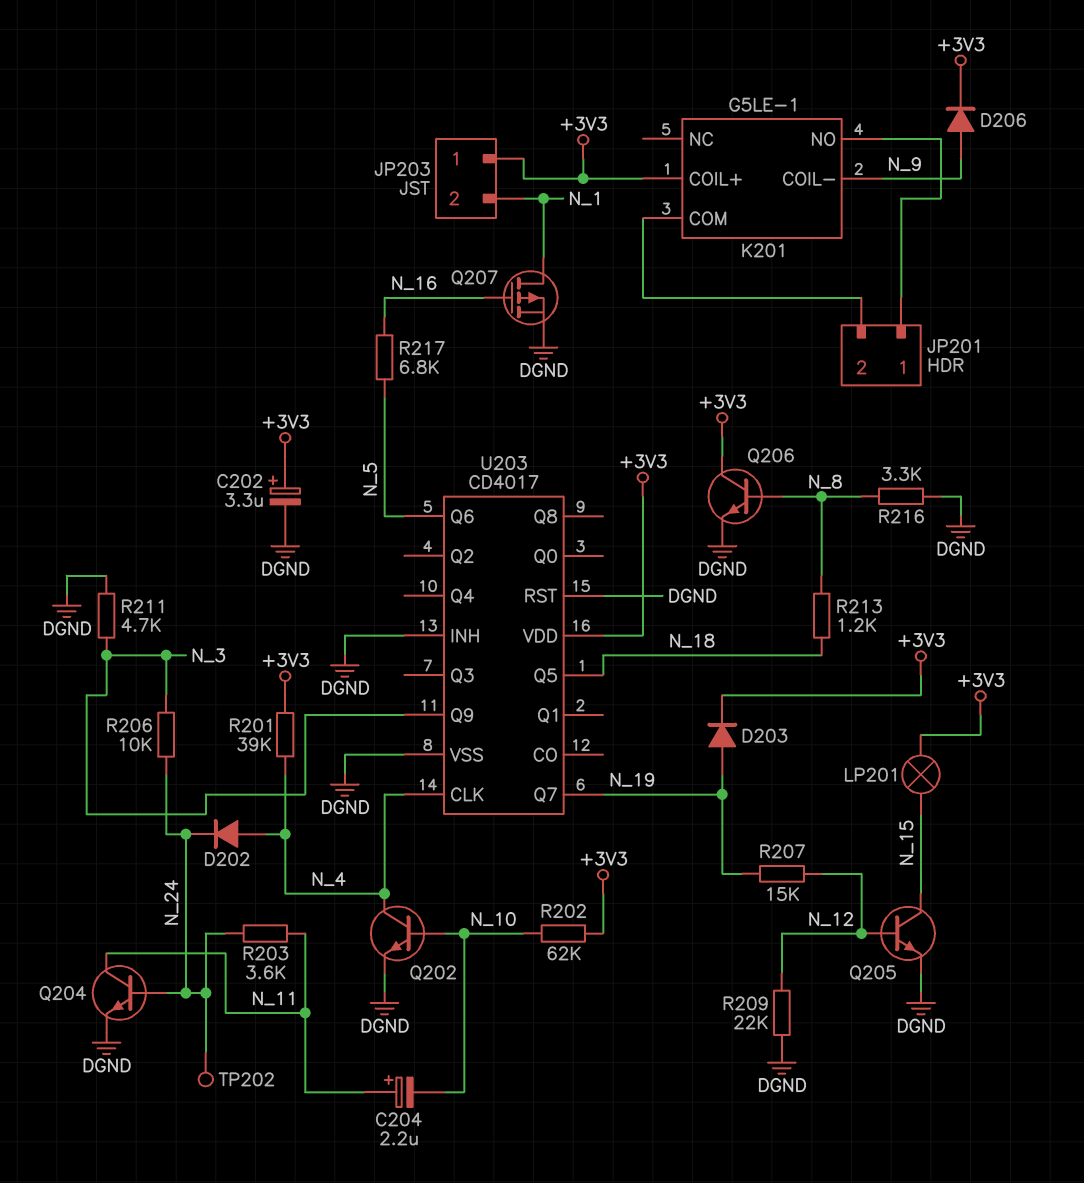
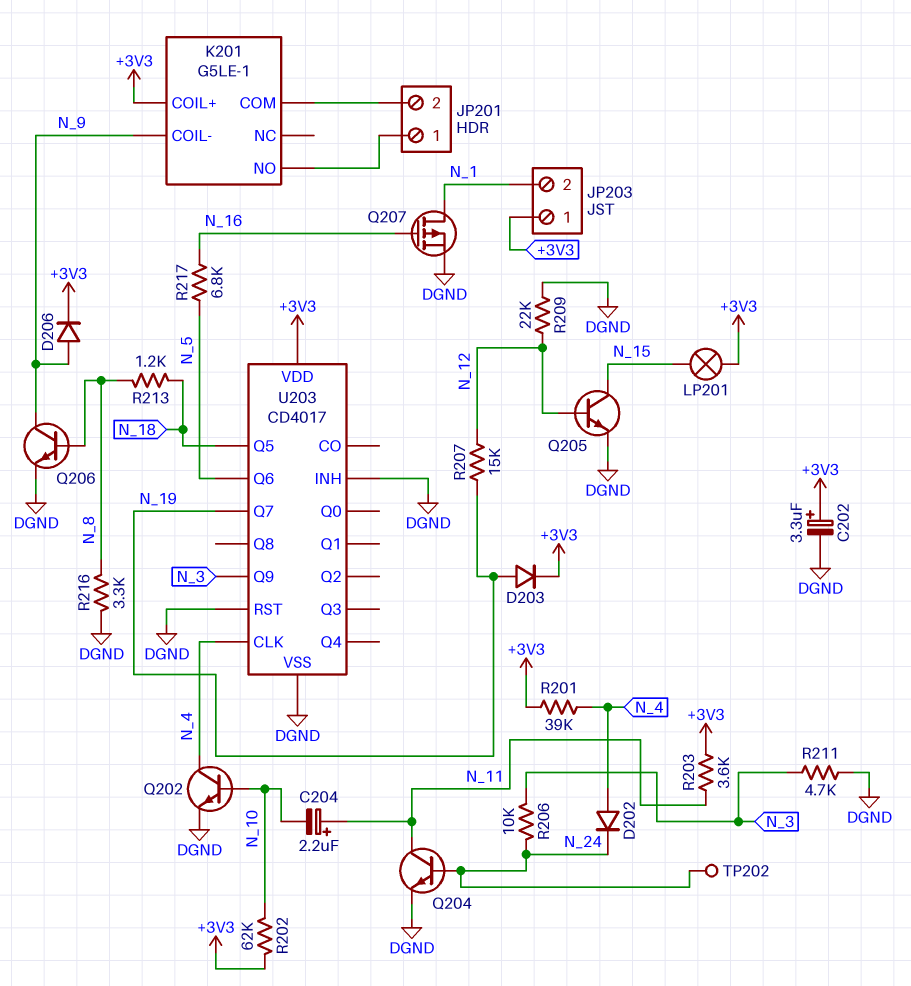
Q206: NPN (B N_8, C +3V3, E DGND) -> NPN (B N_8, C N_9, E DGND)
R203: 3.6k (N_11, N_24) -> 3.6k (+3V3, N_11)

